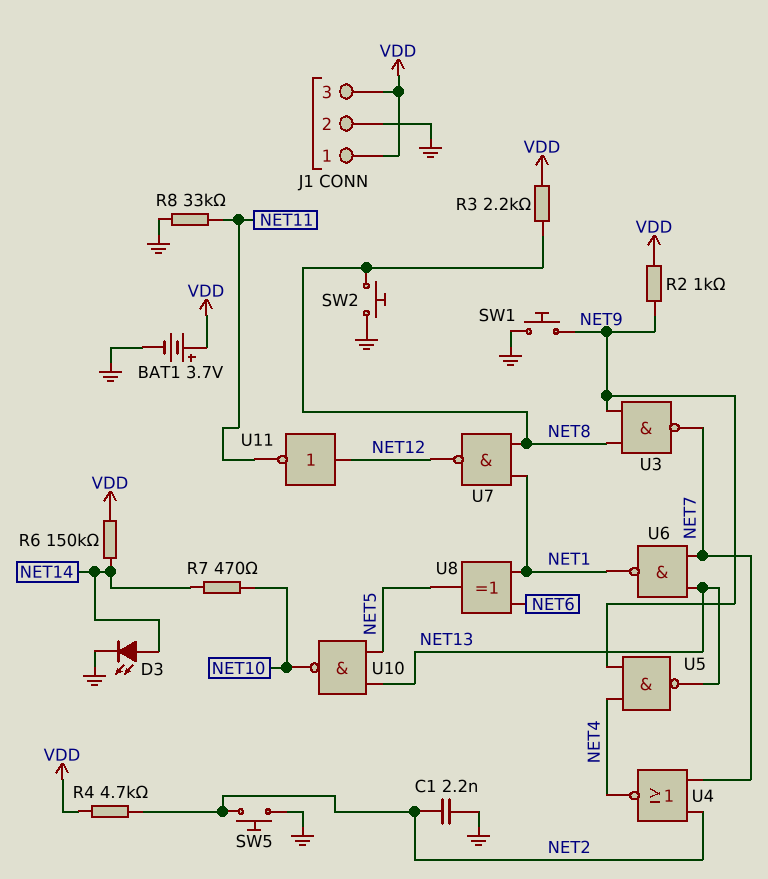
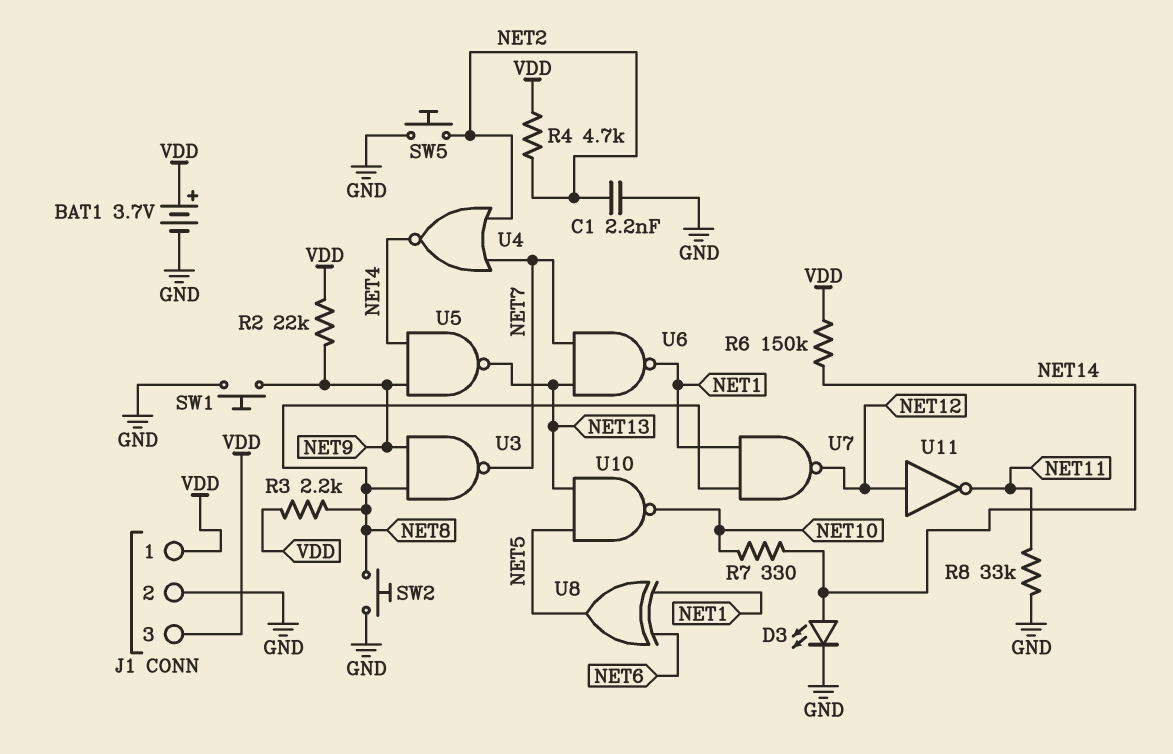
R2: 1k (NET9, VDD) -> 22k (NET9, VDD)
R7: 470 (NET10, NET14) -> 330 (NET10, NET14)

